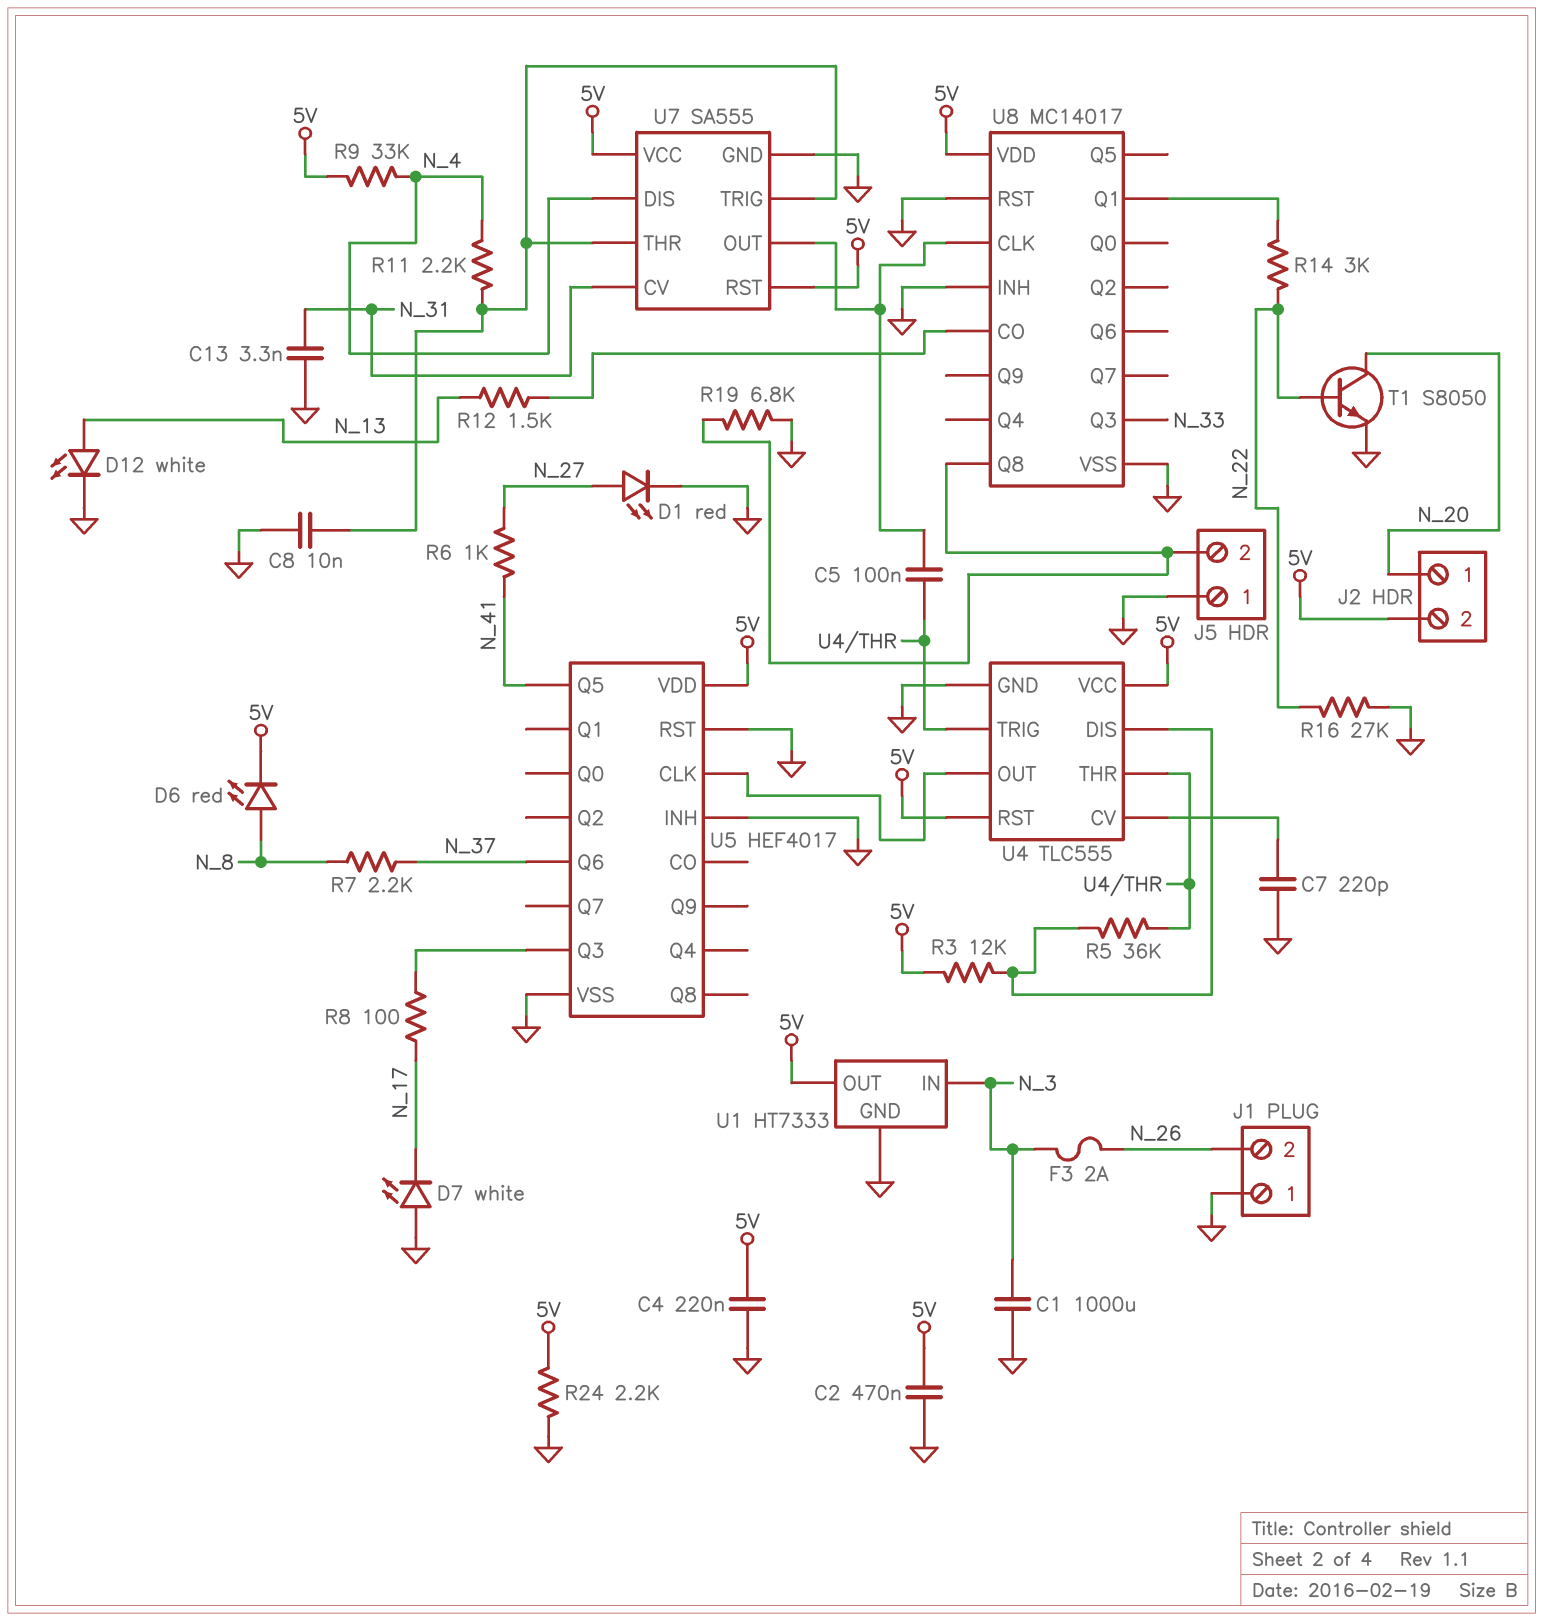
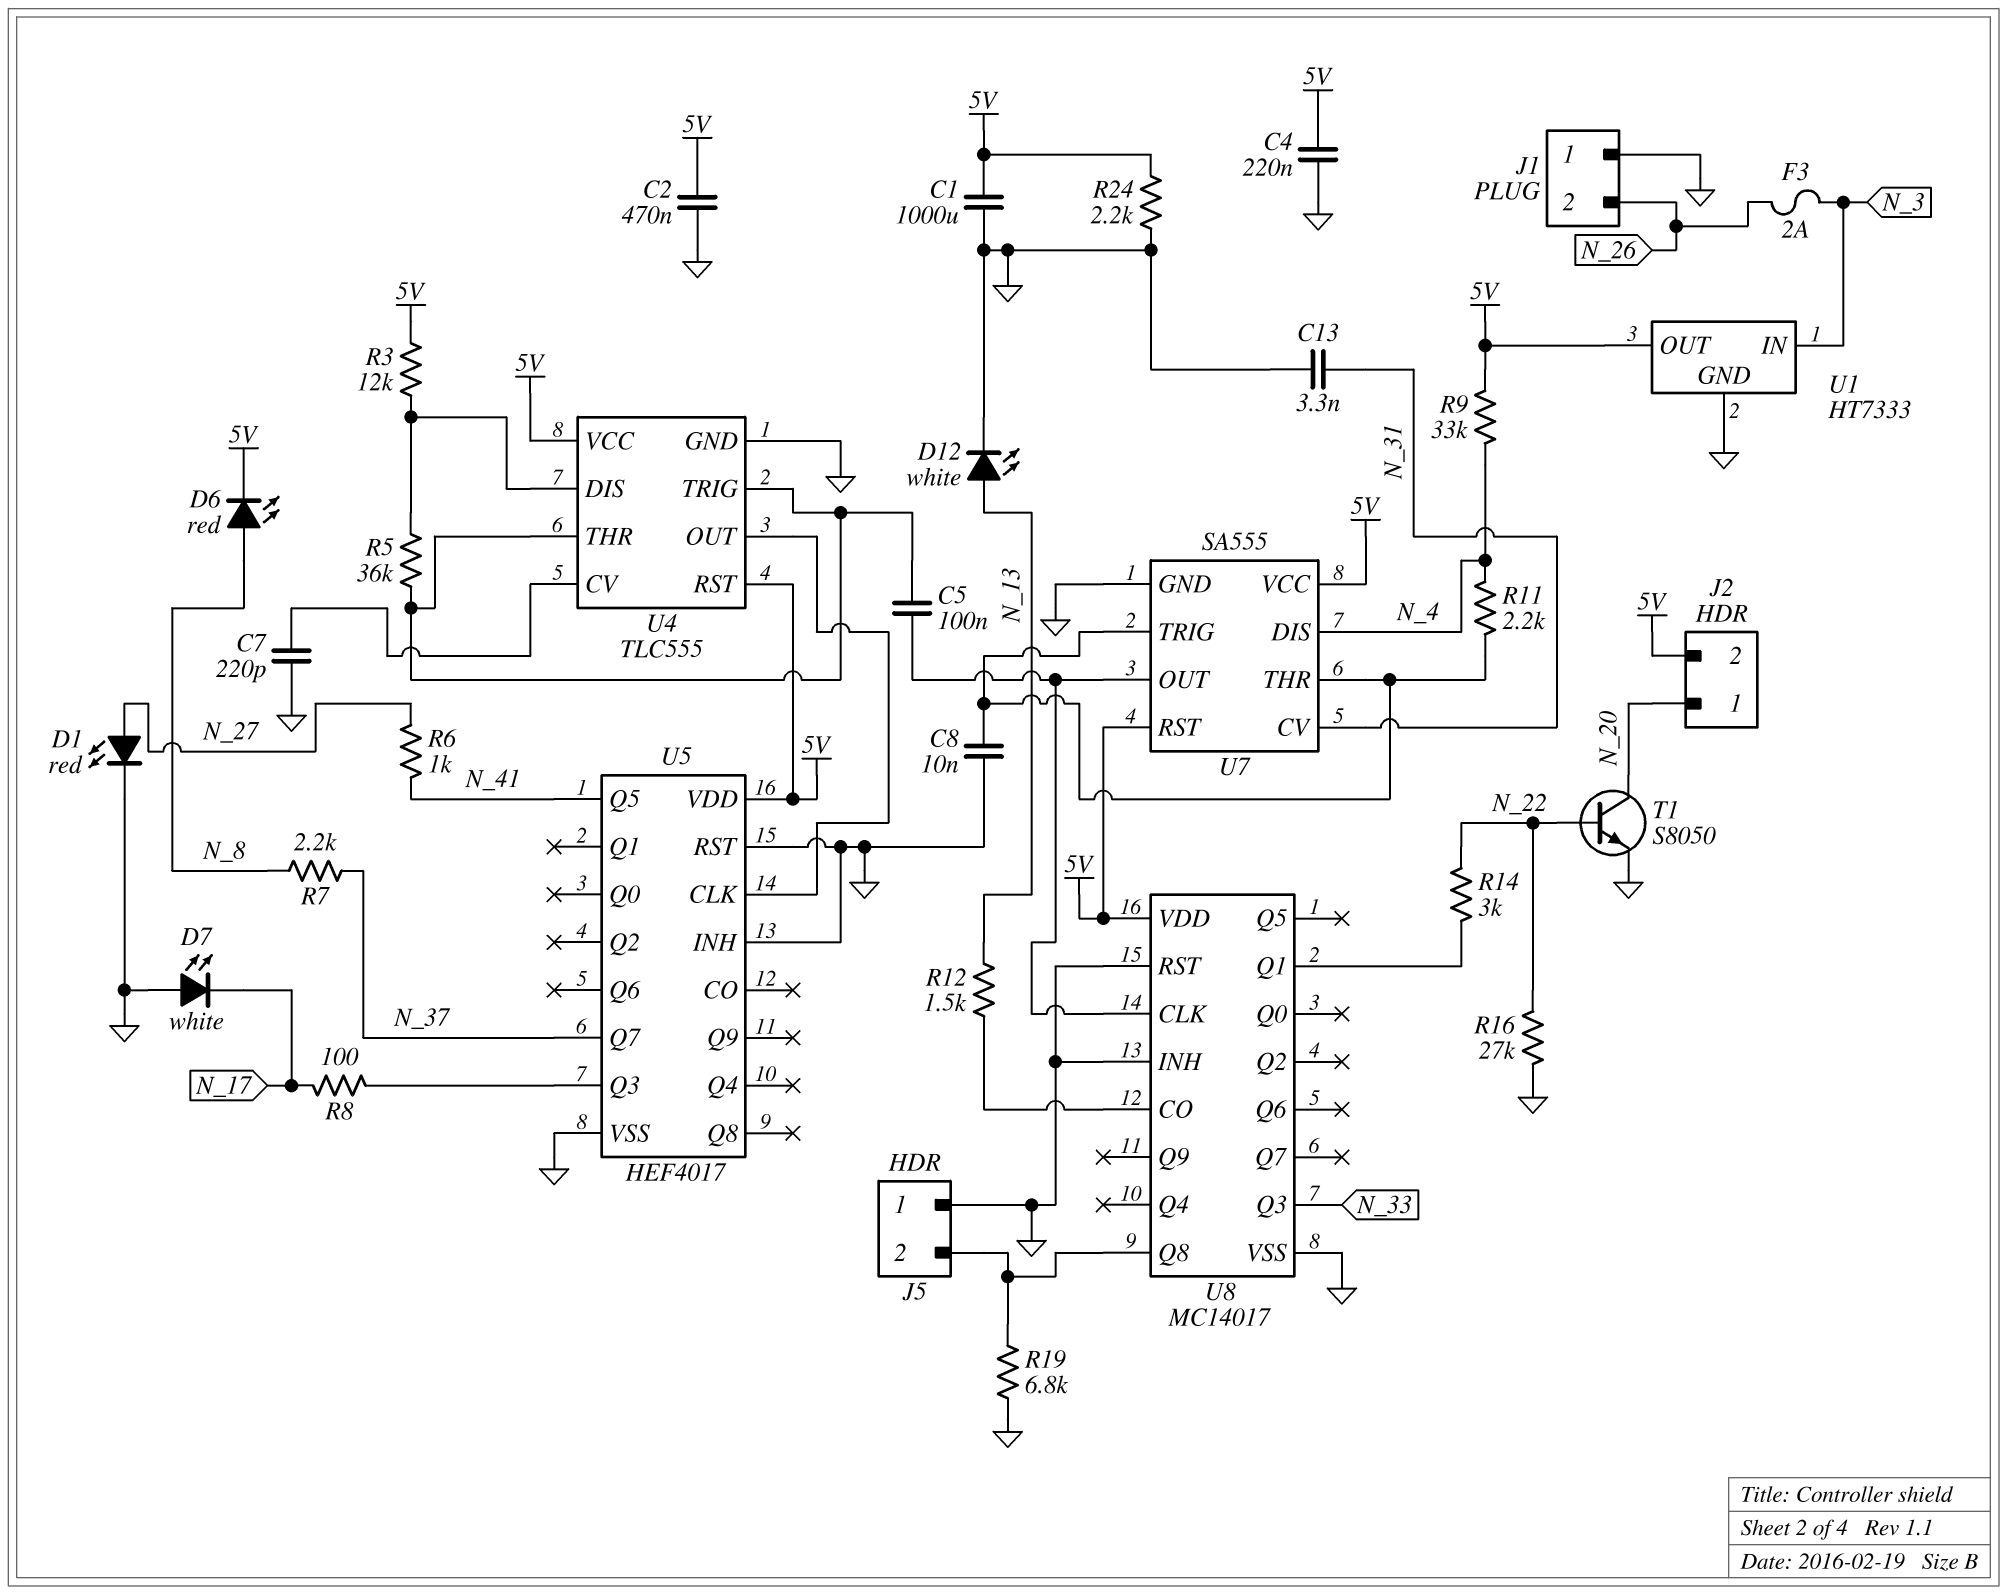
C1: 1000uF (GND, N_3) -> 1000uF (5V, GND)
U5 pin Q6: N_37 -> none
U5 pin Q7: none -> N_37

